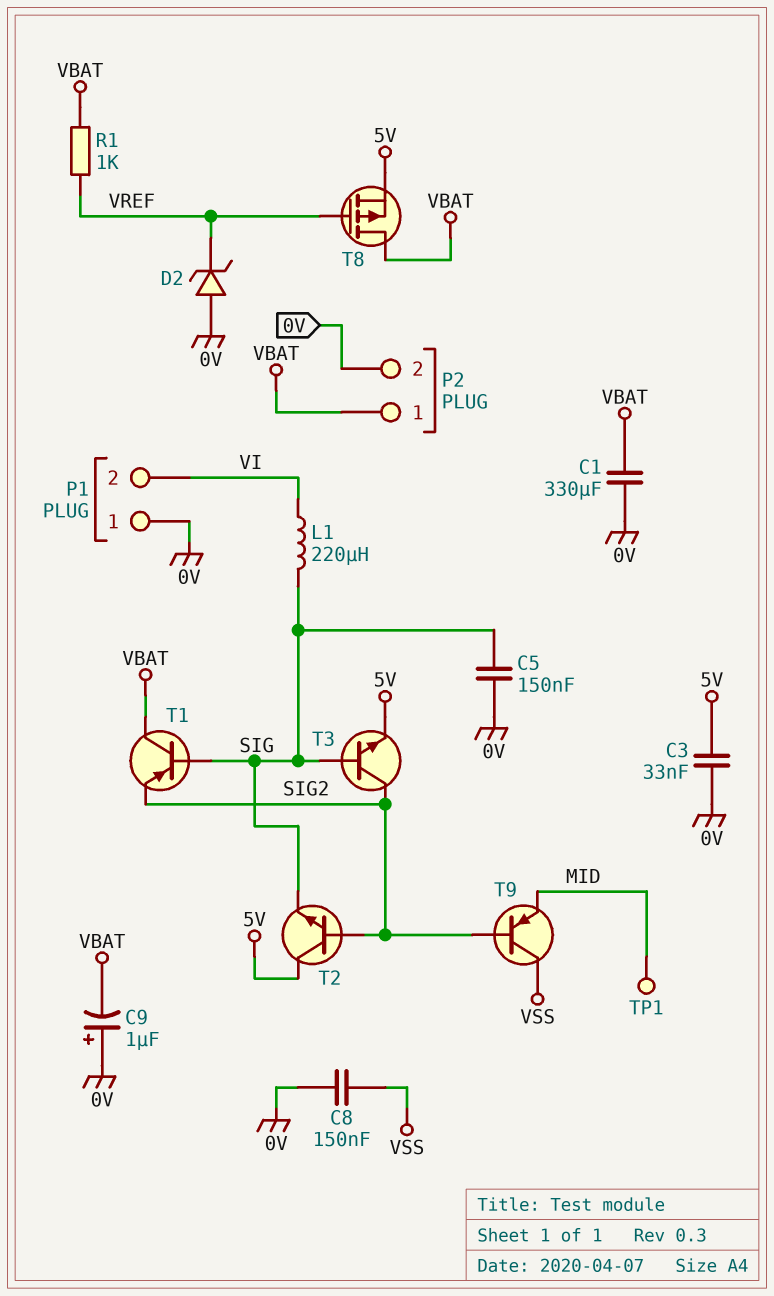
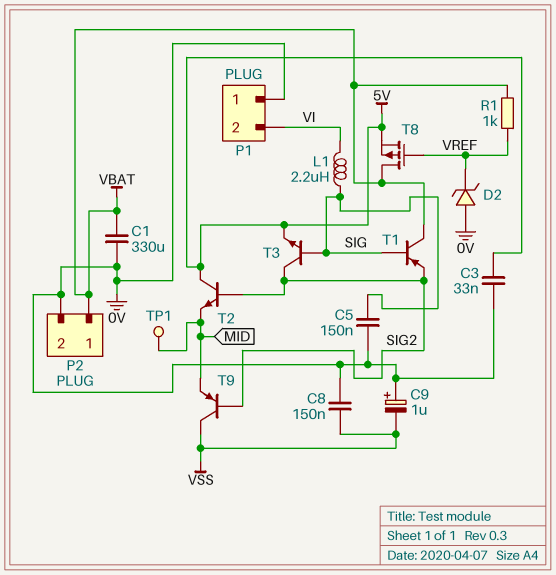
C9: 1uF (plus 0V, minus VBAT) -> 1uF (plus 0V, minus VSS)
L1: 220uH (SIG, VI) -> 2.2uH (SIG, VI)
T2: NPN (B SIG2, C 5V, E SIG) -> NPN (B SIG2, C 5V, E MID)

